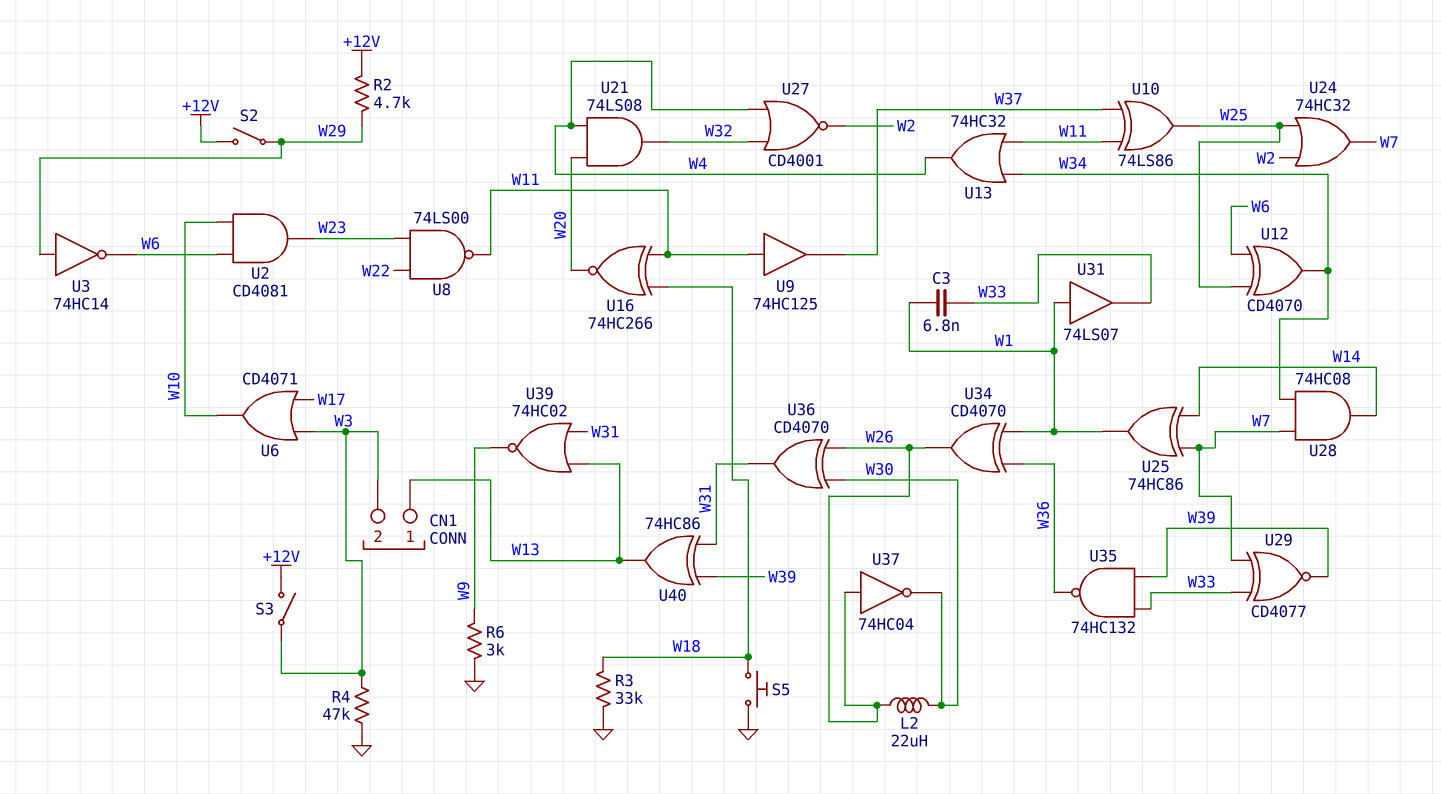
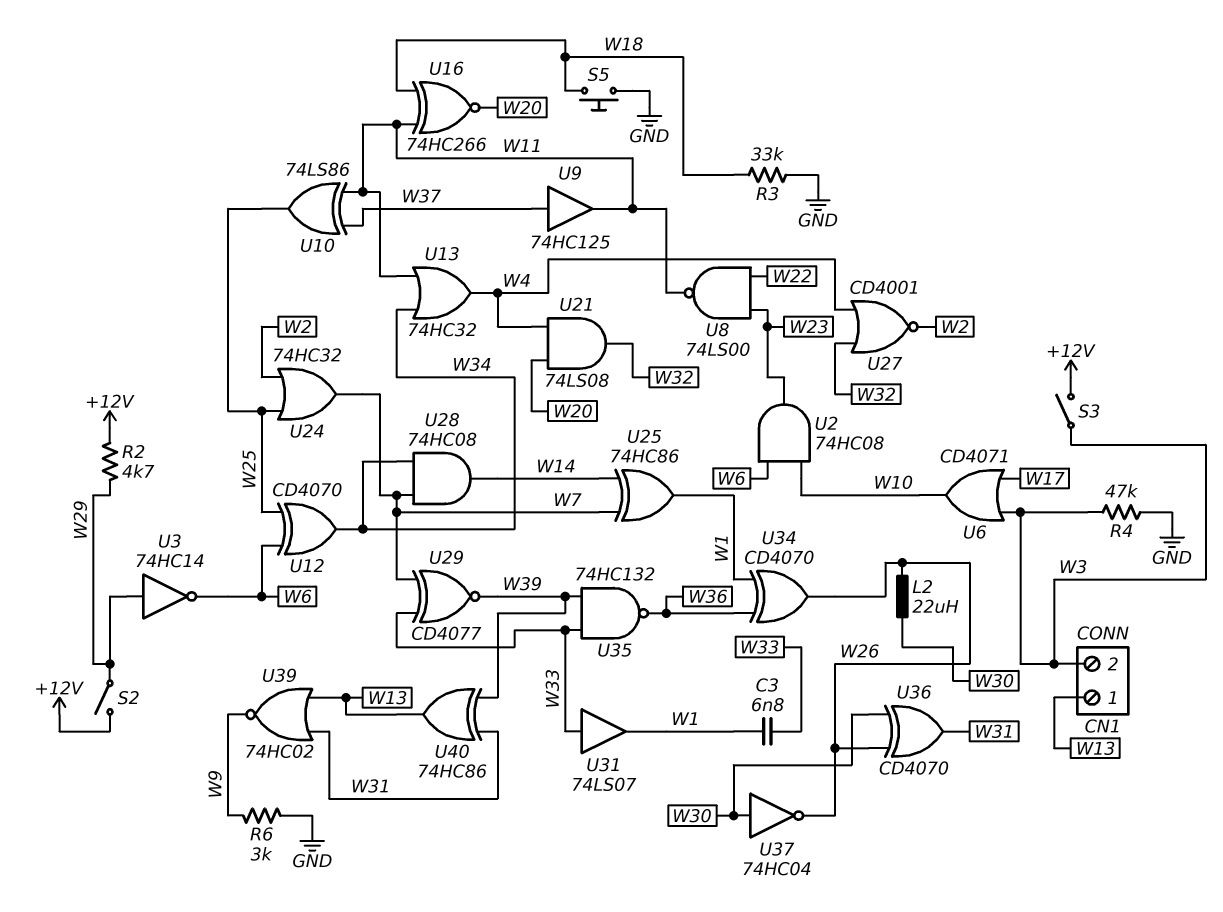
U2: AND CD4081 (in W6, in W10, out W23) -> AND 74HC08 (in W6, in W10, out W23)
U9: buffer 74HC125 (in W11, out W37) -> buffer 74HC125 (in W37, out W11)
U31: buffer 74LS07 (in W1, out W33) -> buffer 74LS07 (in W33, out W1)
U37: NOT 74HC04 (in W26, out W30) -> NOT 74HC04 (in W30, out W26)

